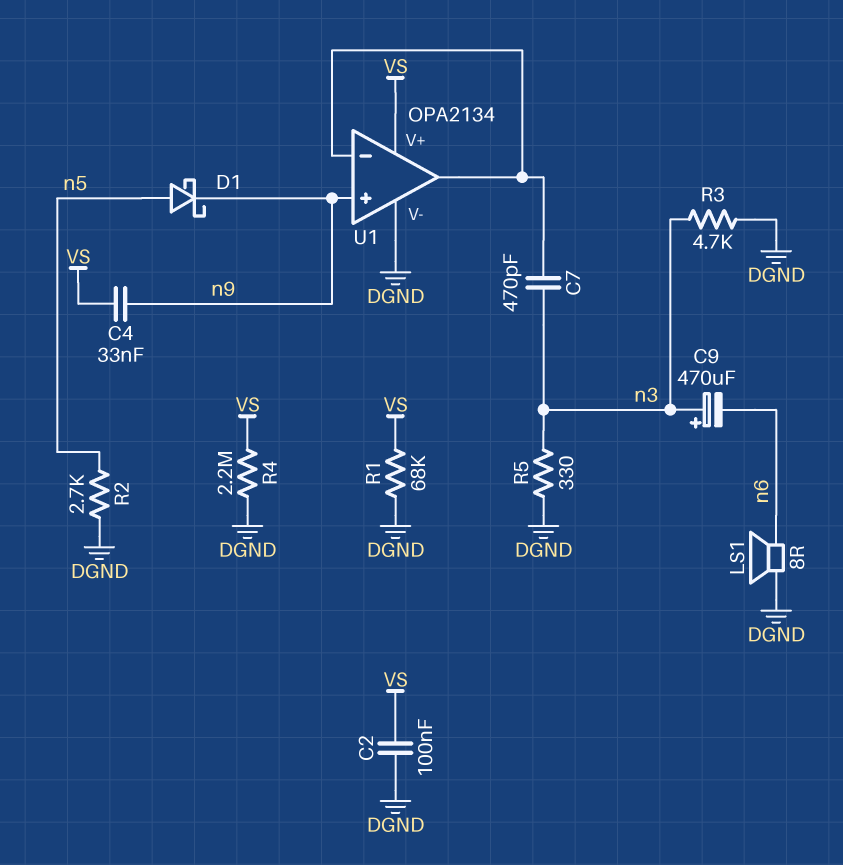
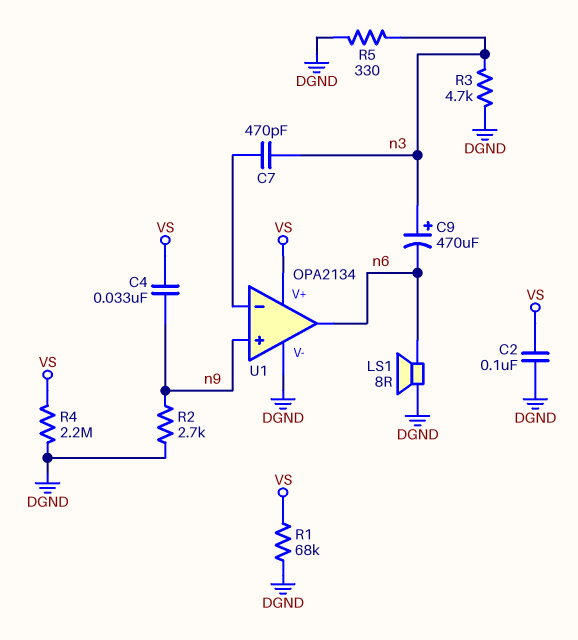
D1: schottky (A n5, K n9) -> none
R2: 2.7k (DGND, n5) -> 2.7k (DGND, n9)
U1 pin out: U1/in- -> n6

